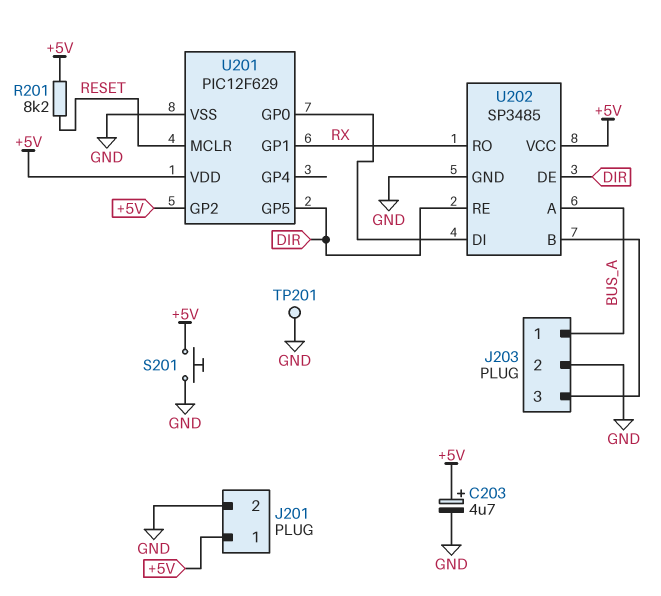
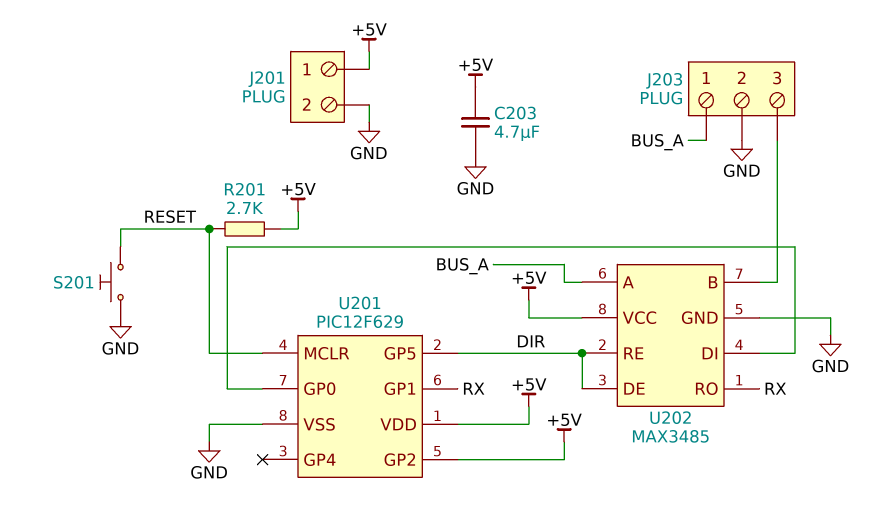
C203: 4.7uF (plus +5V, minus GND) -> 4.7uF (+5V, GND)
R201: 8.2k (+5V, RESET) -> 2.7k (+5V, RESET)
S201: button (+5V, GND) -> button (GND, RESET)
TP201: test point (GND) -> none
U202: SP3485 -> MAX3485

